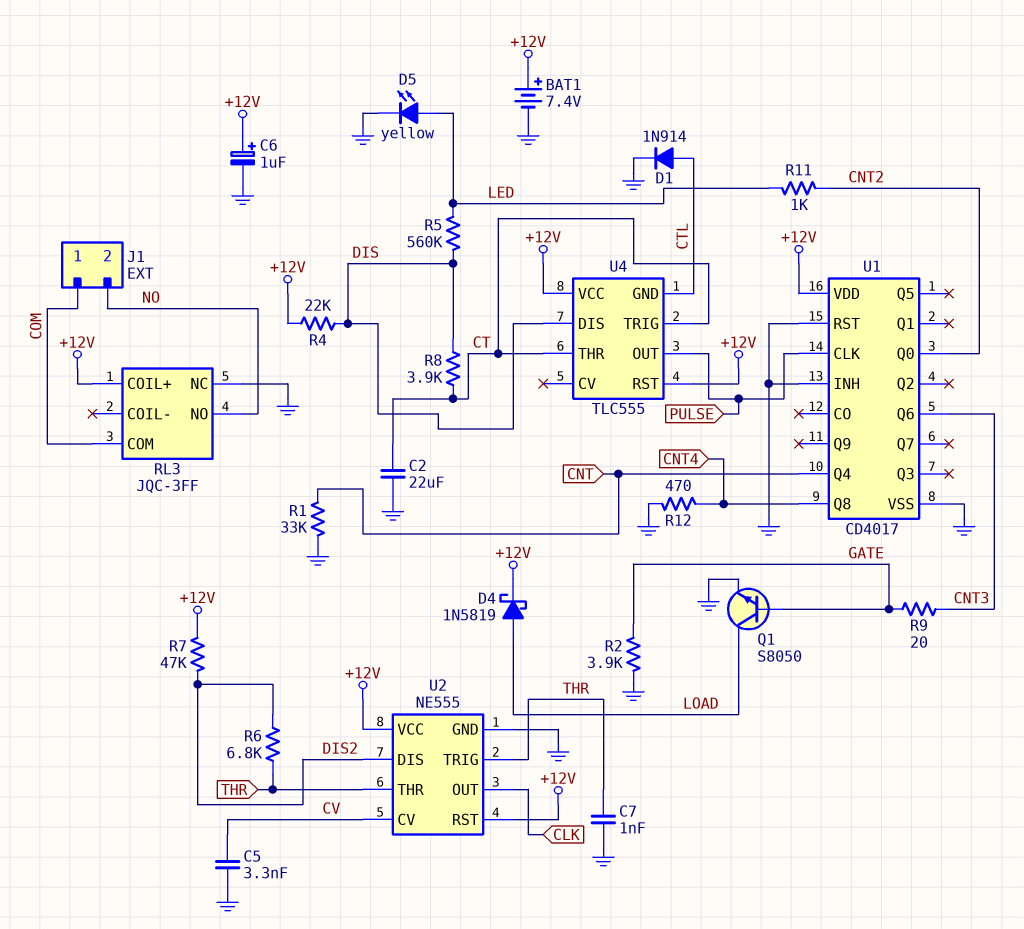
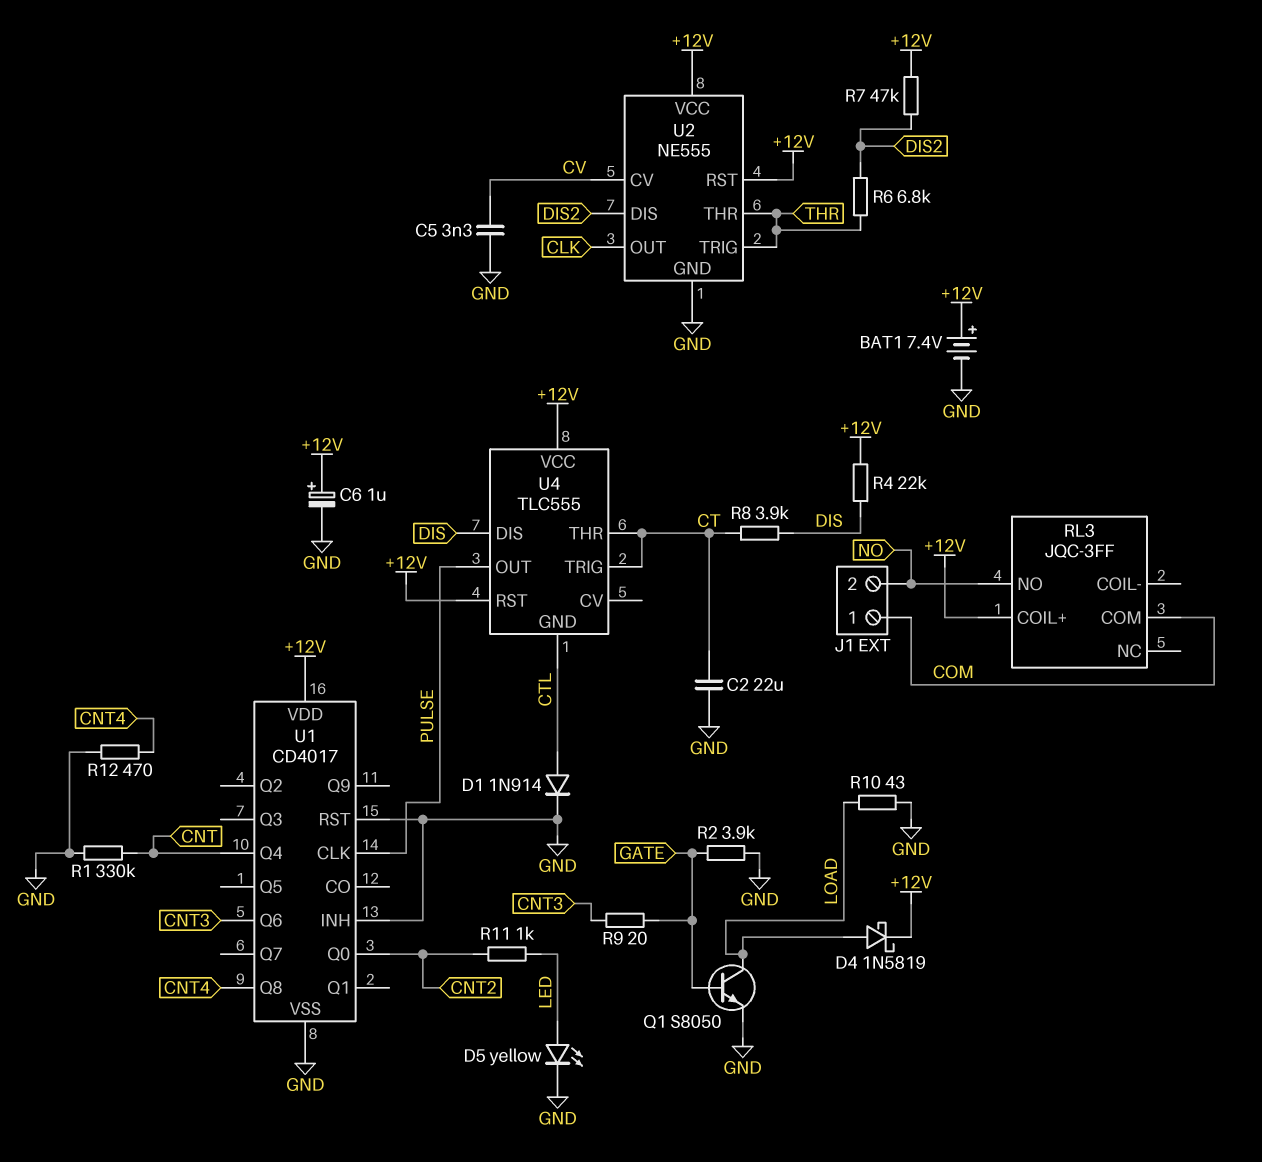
C7: 1nF (GND, THR) -> none
R1: 33k (CNT, GND) -> 330k (CNT, GND)
R5: 560k (DIS, LED) -> none
R10: none -> 43 (GND, LOAD)
RL3 pin NC: GND -> none

